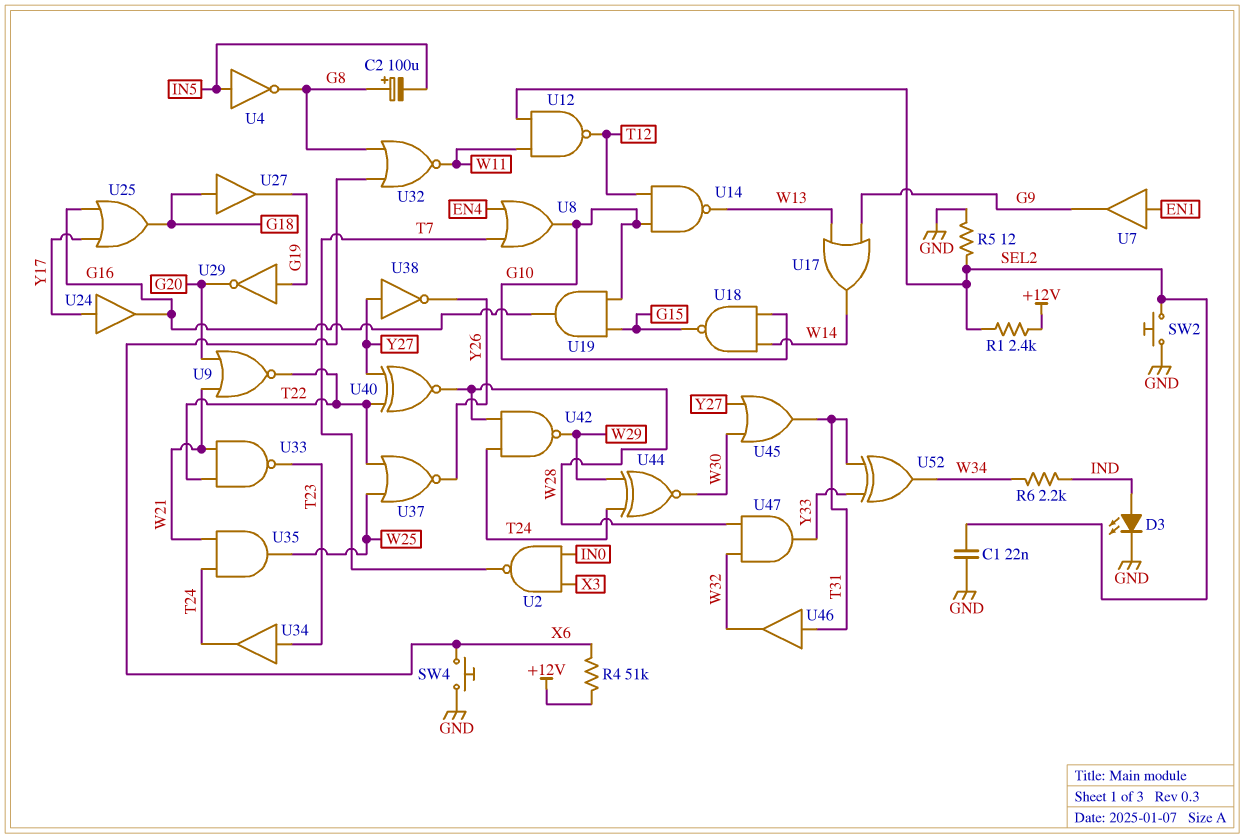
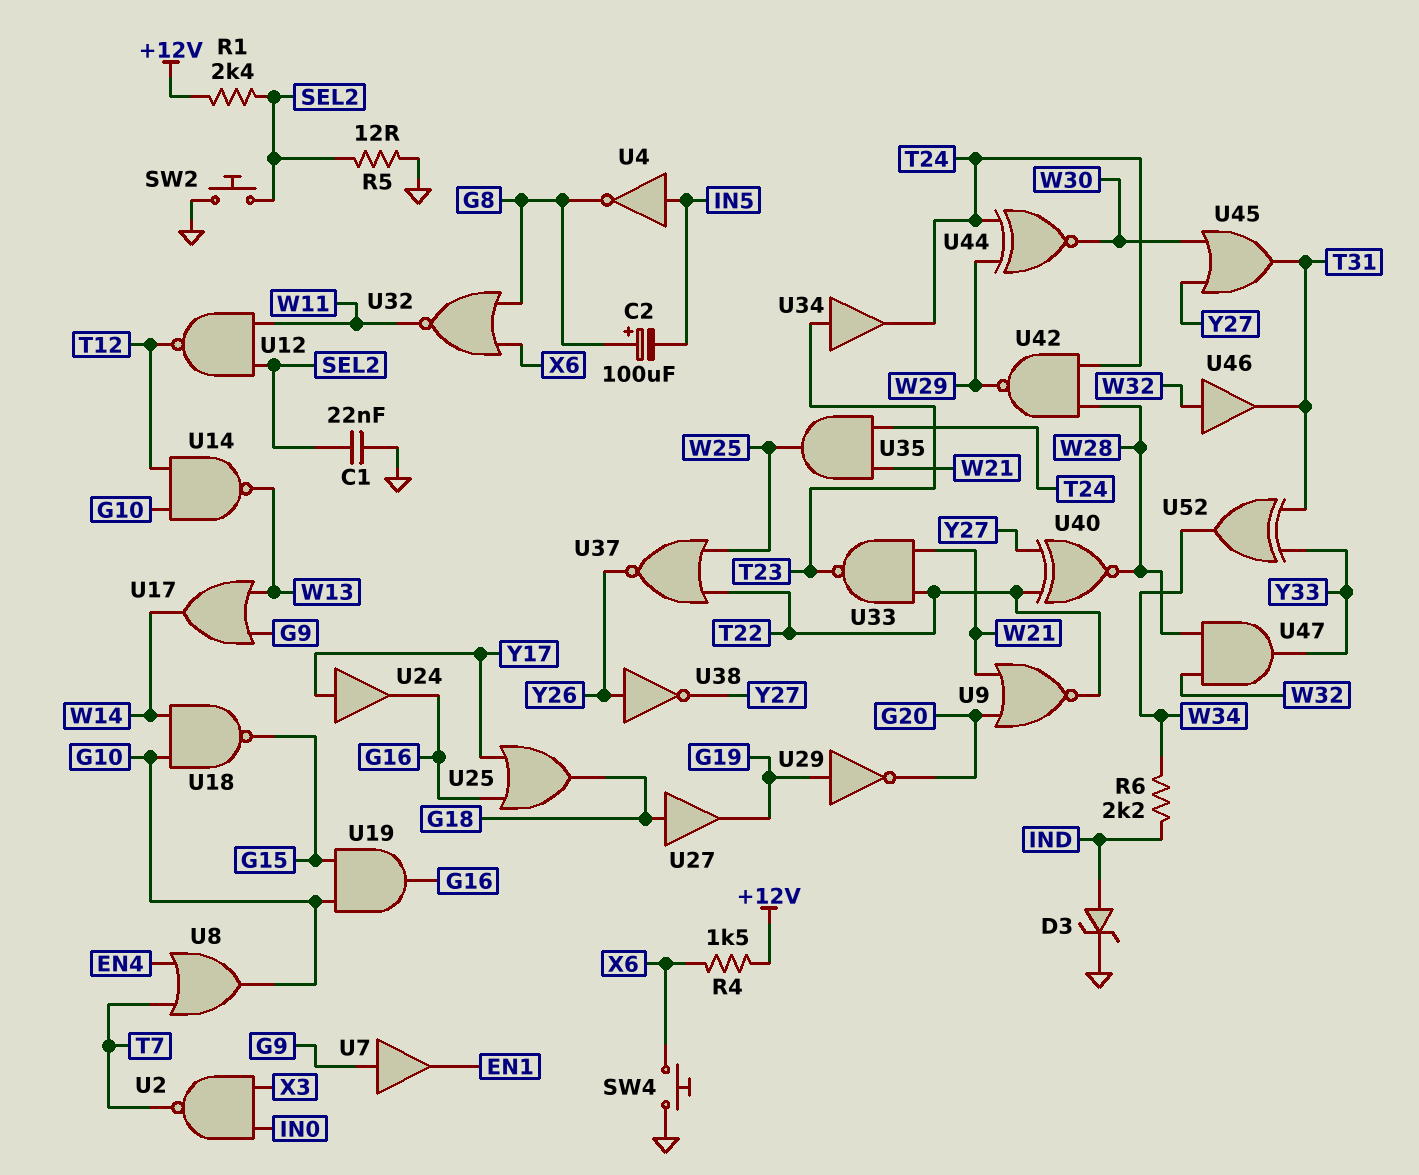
D3: LED (A IND, K GND) -> zener (A IND, K GND)
R4: 51k (+12V, X6) -> 1.5k (+12V, X6)
U7: buffer (in EN1, out G9) -> buffer (in G9, out EN1)
U38: NOT (in Y27, out Y26) -> NOT (in Y26, out Y27)
U46: buffer (in T31, out W32) -> buffer (in W32, out T31)

